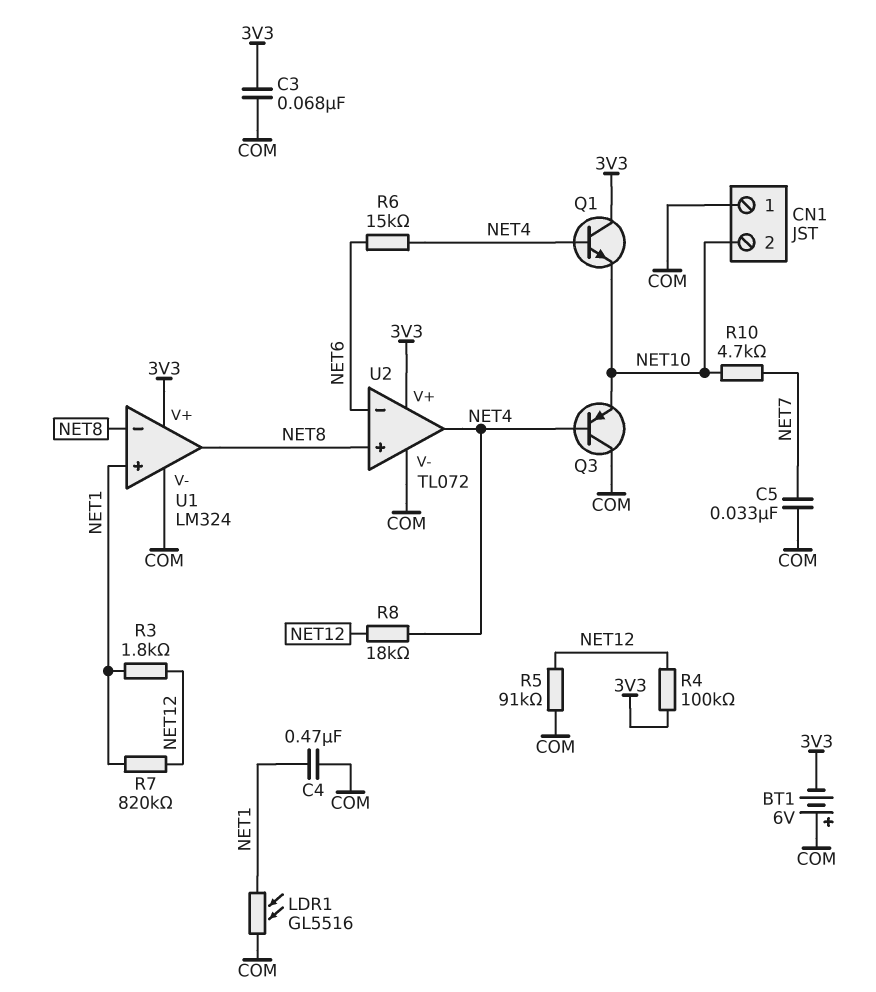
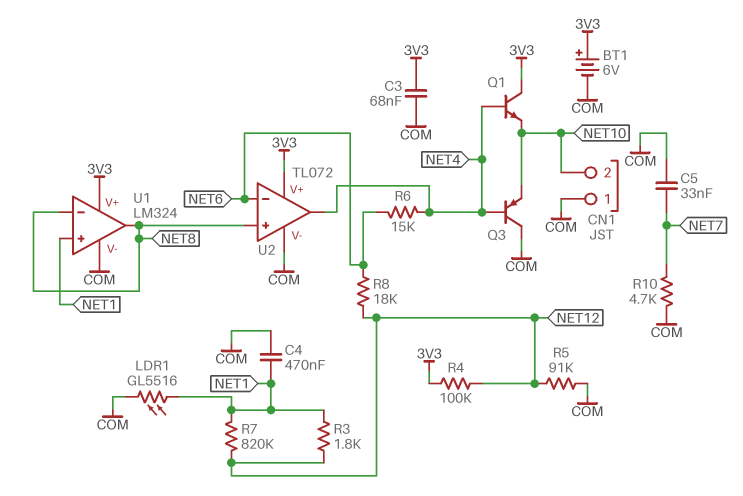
BT1: 6V (plus COM, minus 3V3) -> 6V (plus 3V3, minus COM)
R8: 18k (NET4, NET12) -> 18k (NET6, NET12)
R10: 4.7k (NET7, NET10) -> 4.7k (COM, NET7)

